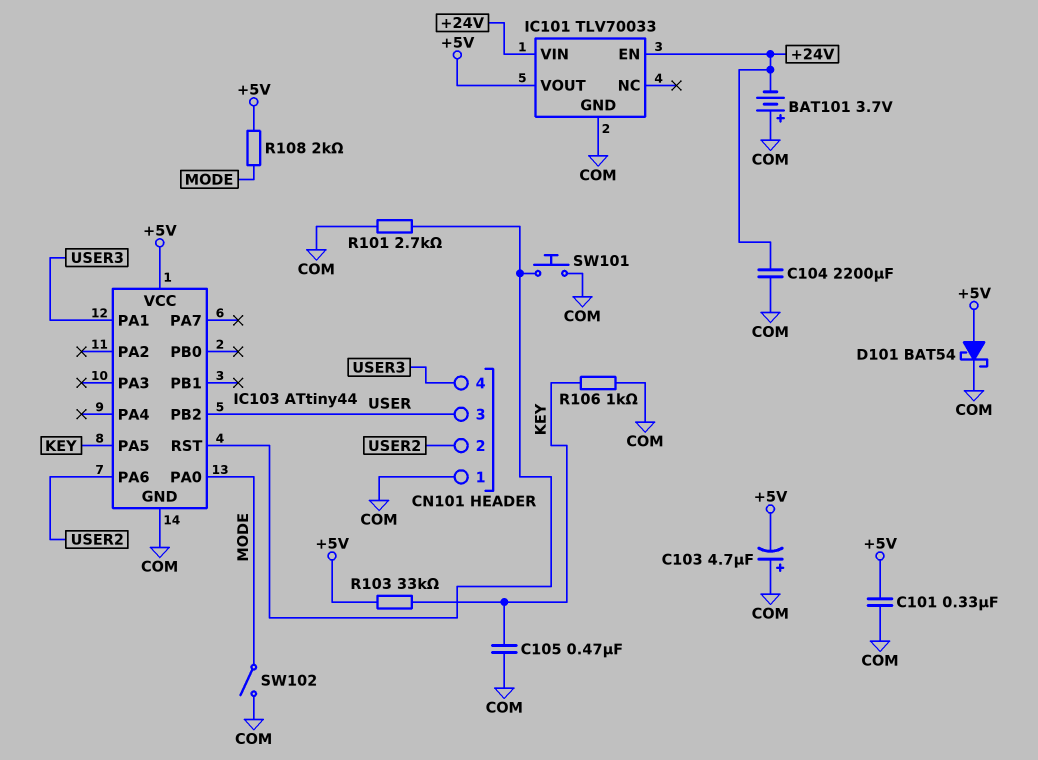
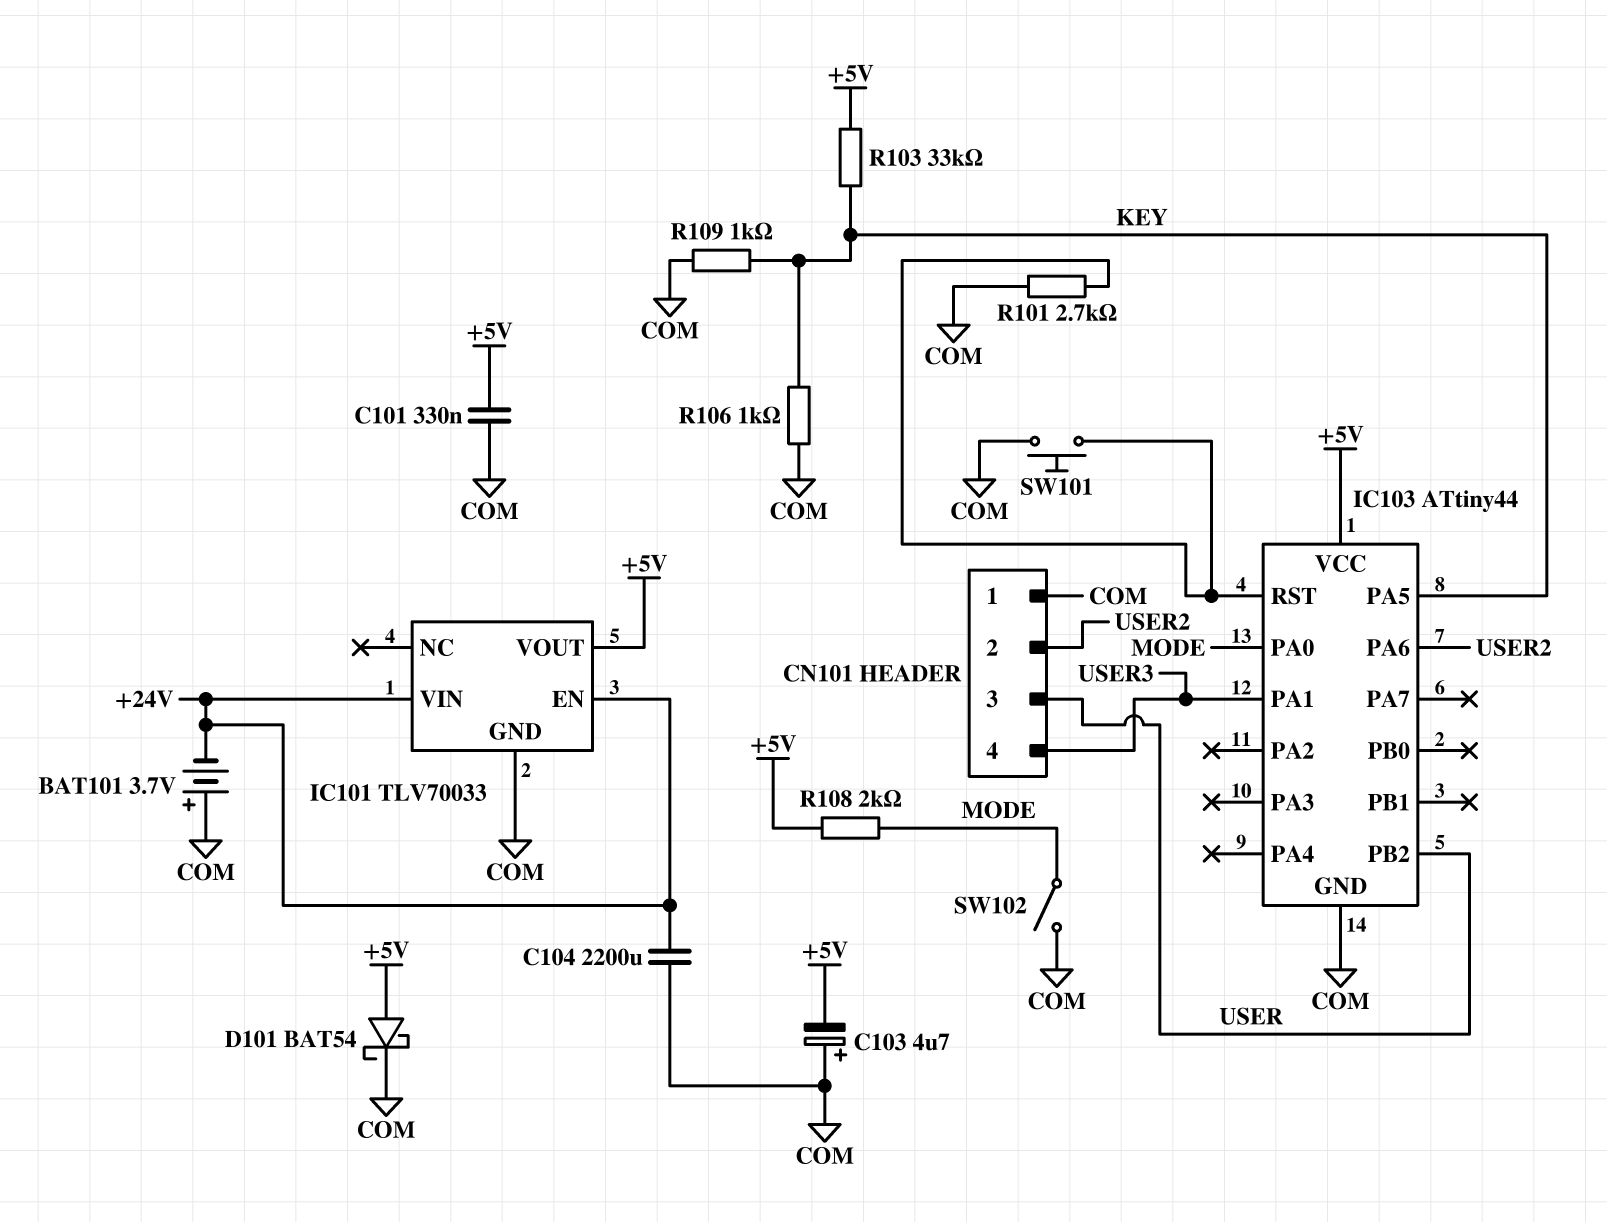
C105: 470nF (COM, KEY) -> none
R109: none -> 1k (COM, KEY)

